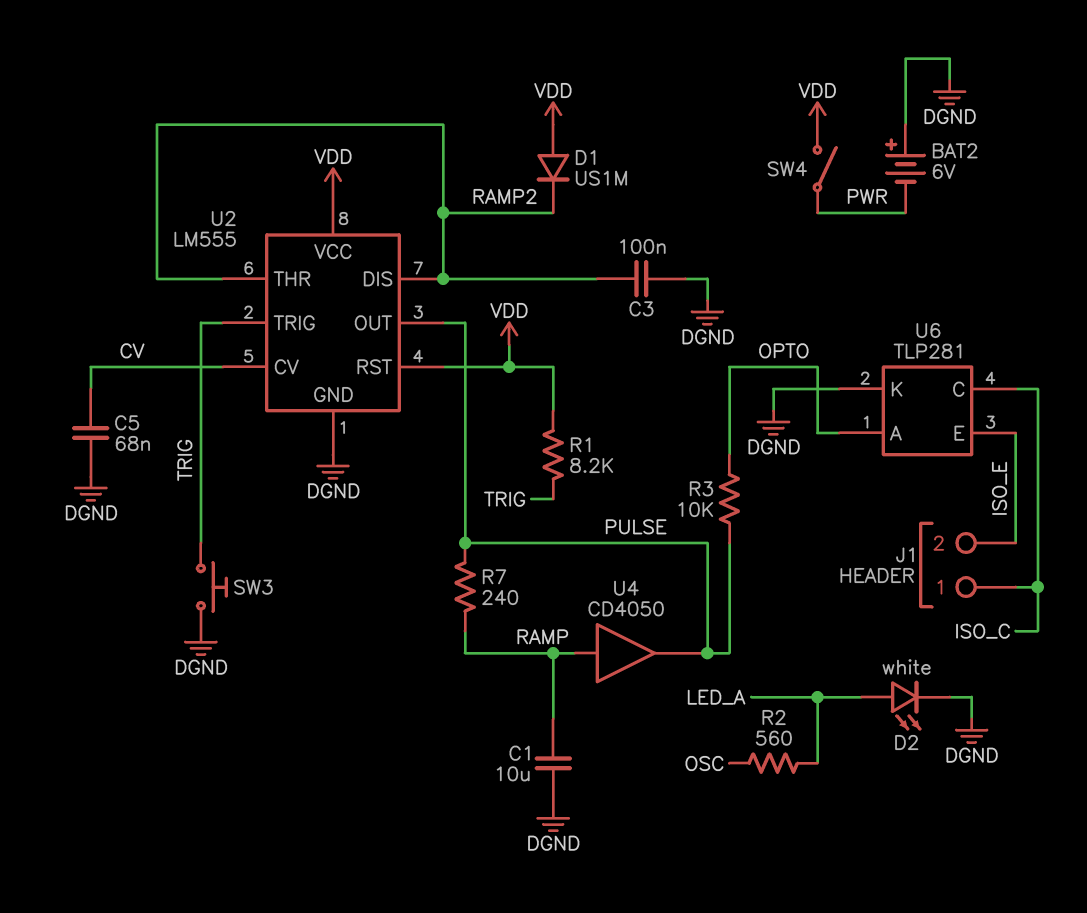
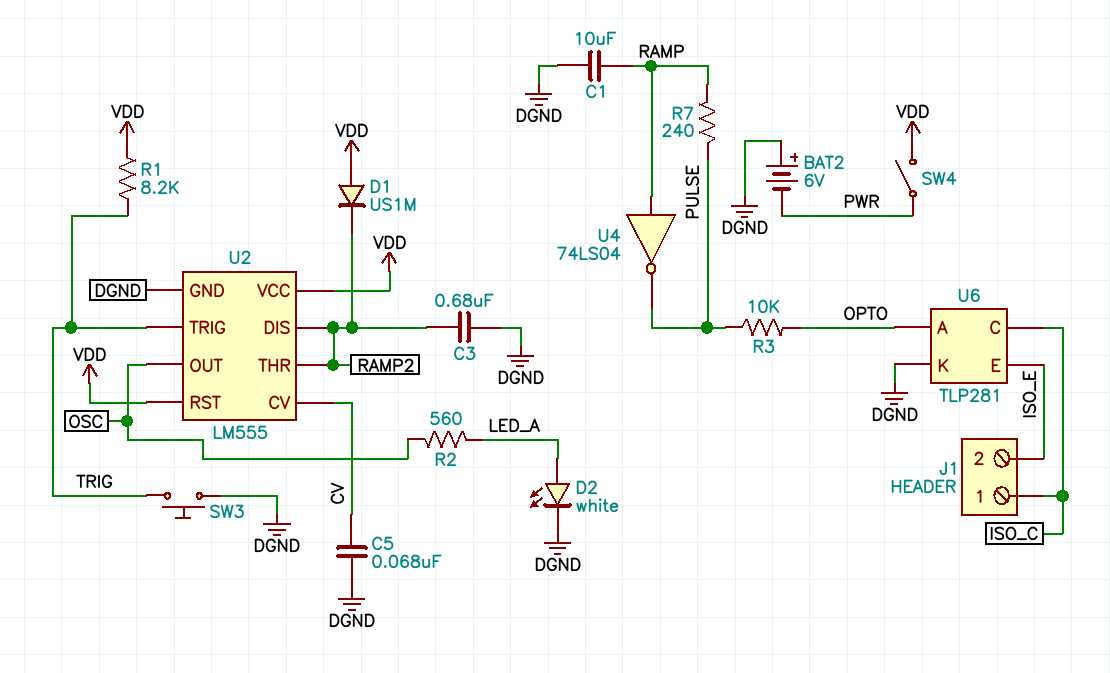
C3: 100nF (DGND, RAMP2) -> 680nF (DGND, RAMP2)
U2 pin OUT: PULSE -> OSC
U4: buffer CD4050 (in RAMP, out PULSE) -> NOT 74LS04 (in RAMP, out PULSE)

